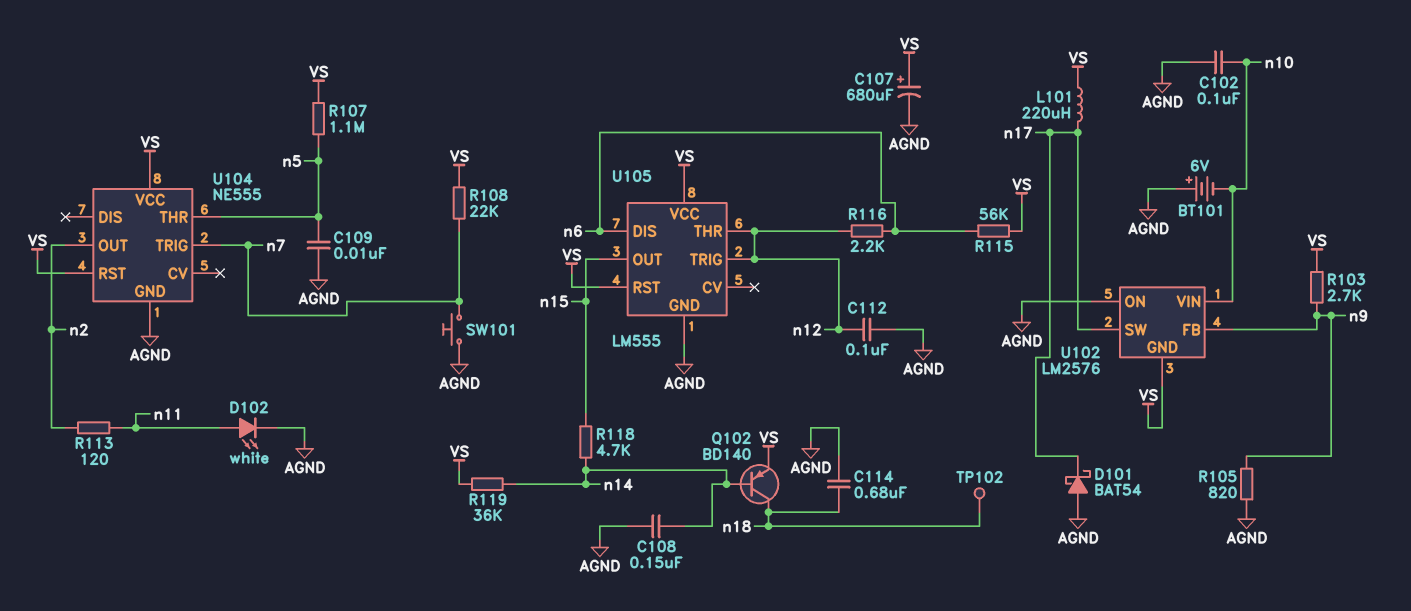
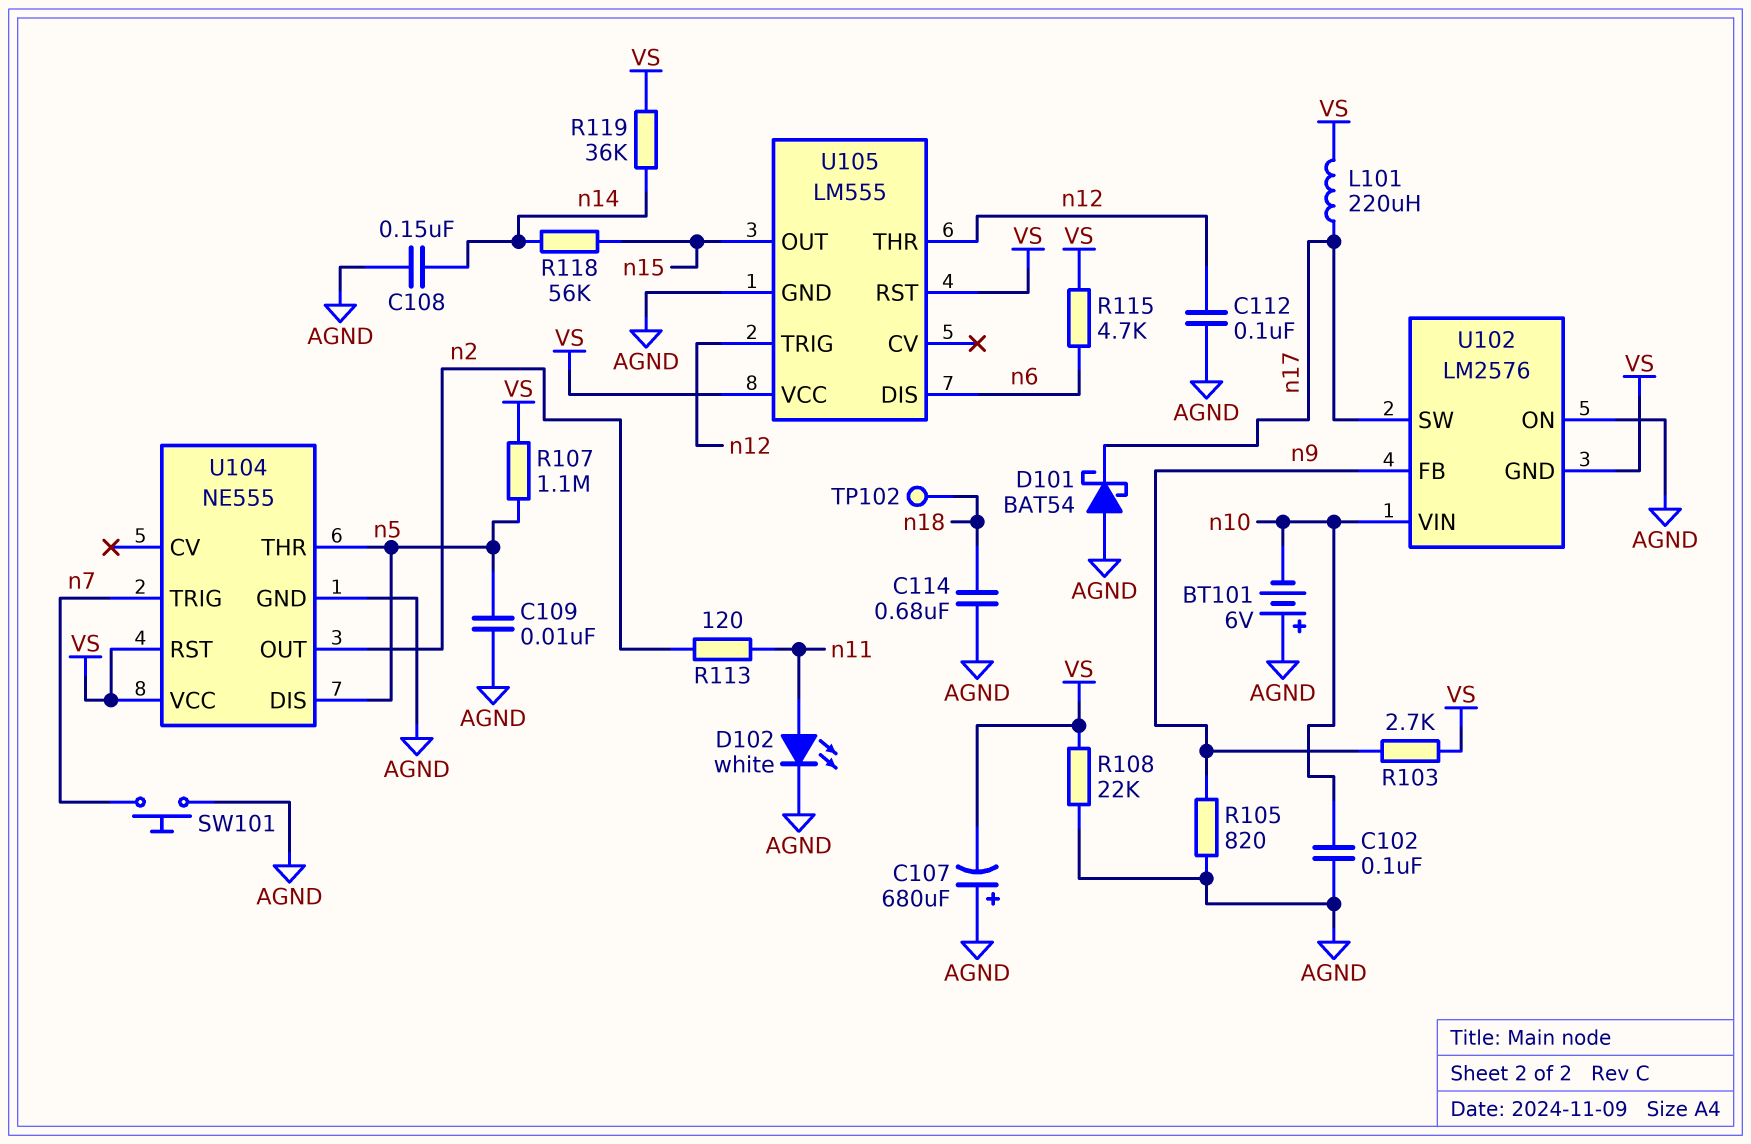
C107: 680uF (plus VS, minus AGND) -> 680uF (plus AGND, minus VS)
Q102: PNP BD140 (B n14, C n18, E VS) -> none
R108: 22k (VS, n7) -> 22k (AGND, VS)
R115: 56k (VS, n6) -> 4.7k (VS, n6)
R116: 2.2k (n6, n12) -> none
R118: 4.7k (n14, n15) -> 56k (n14, n15)
U104 pin DIS: none -> n5

